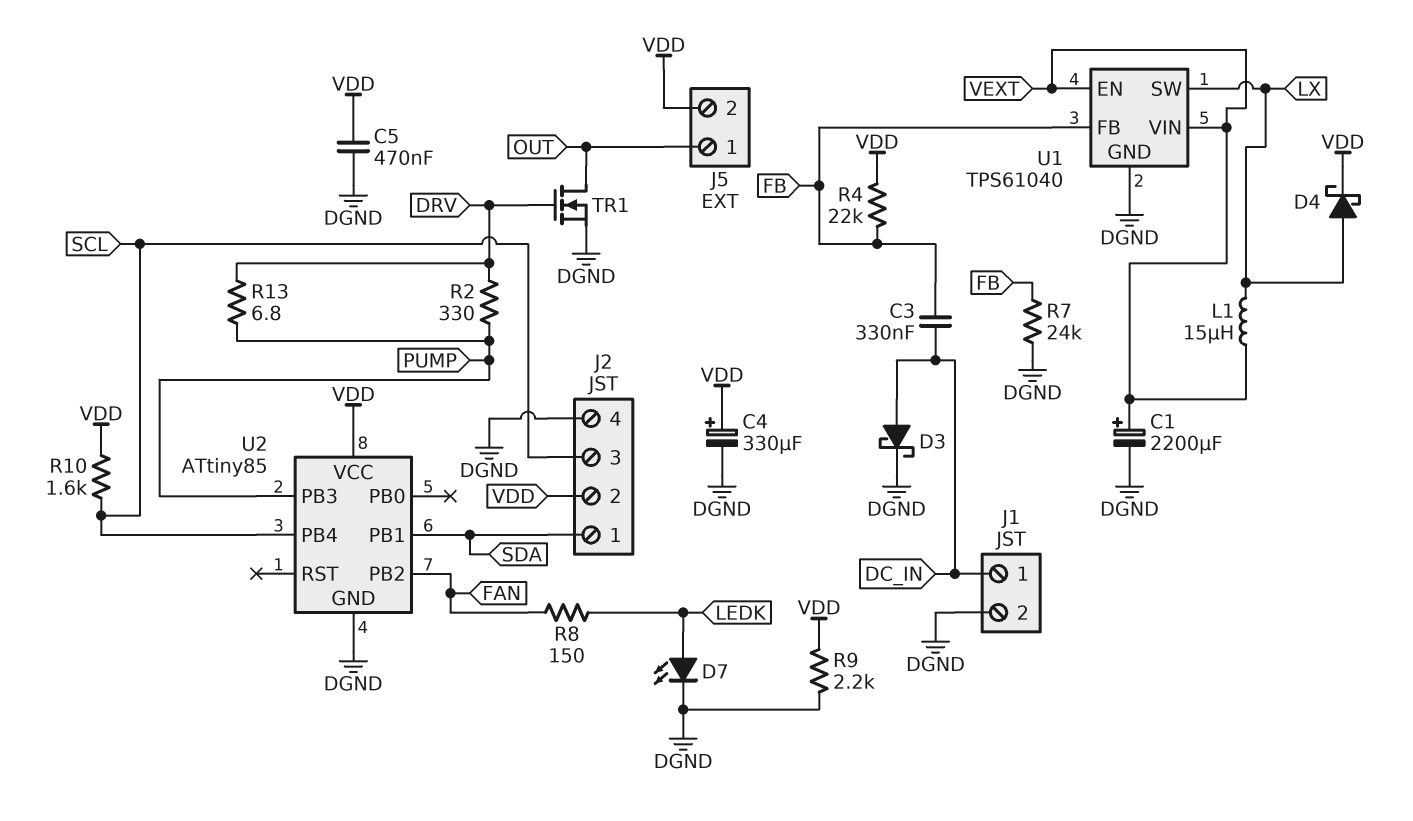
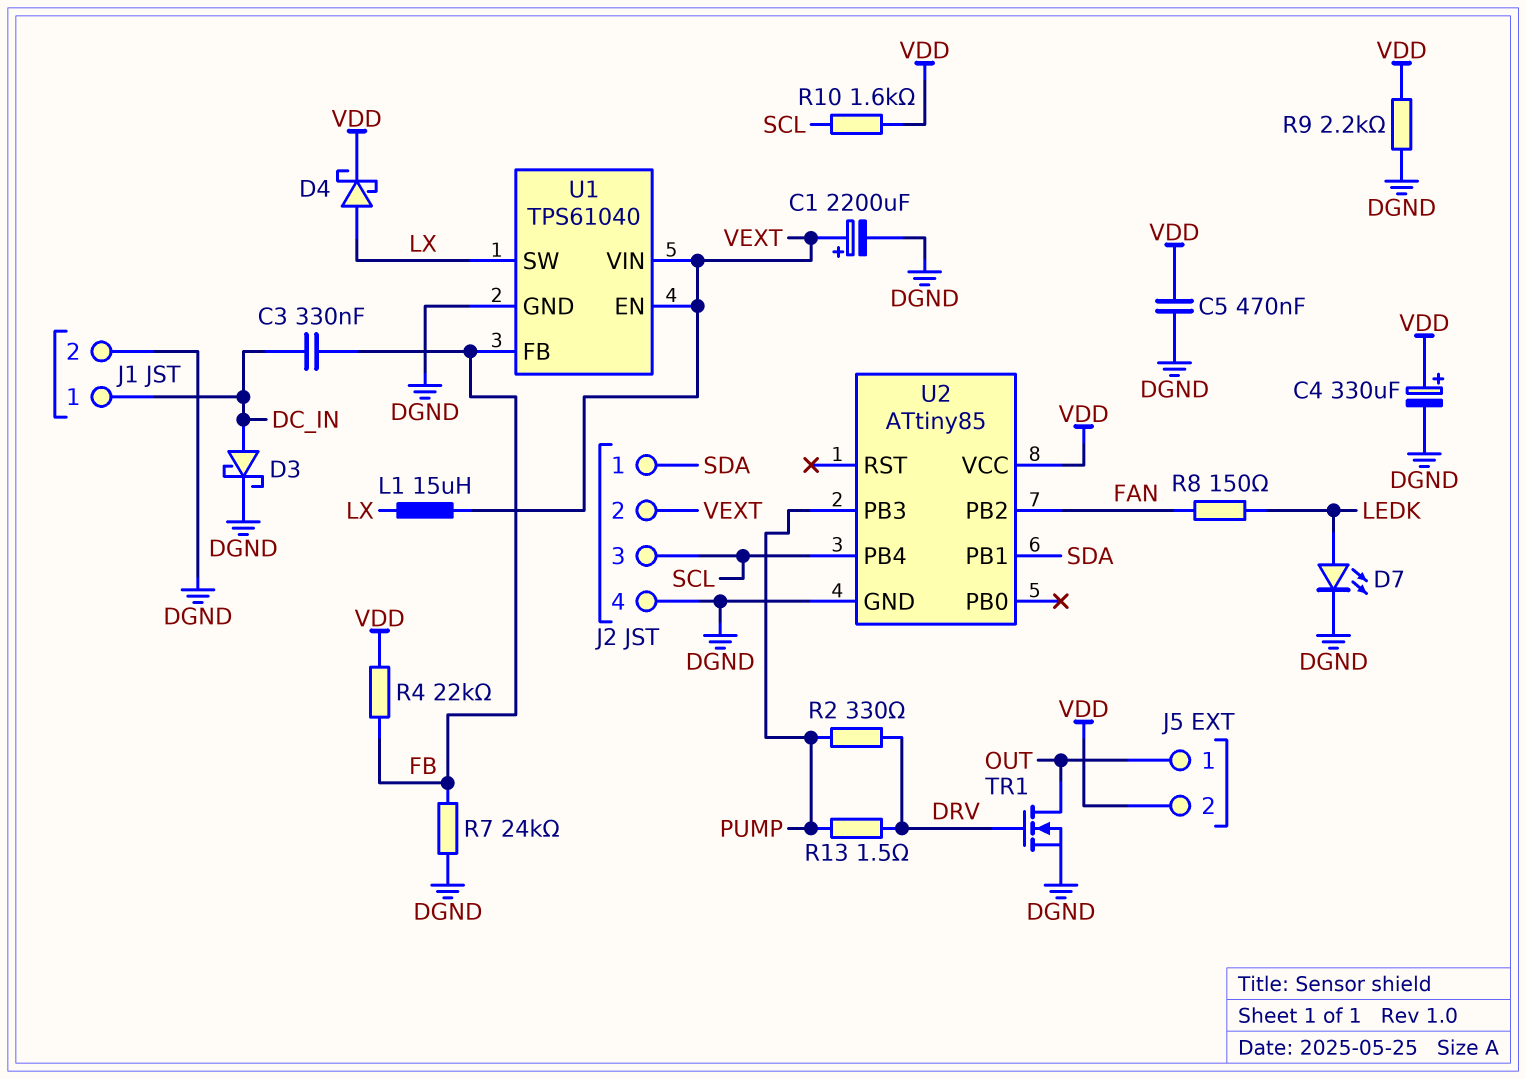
J2 pin 2: VDD -> VEXT
R13: 6.8 (DRV, PUMP) -> 1.5 (DRV, PUMP)

